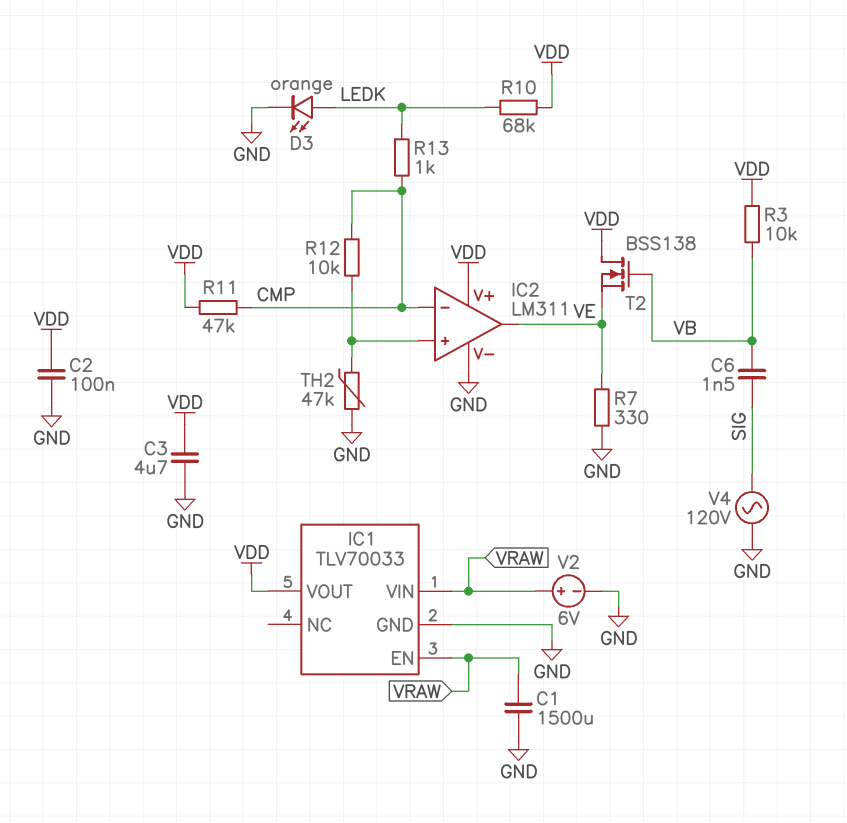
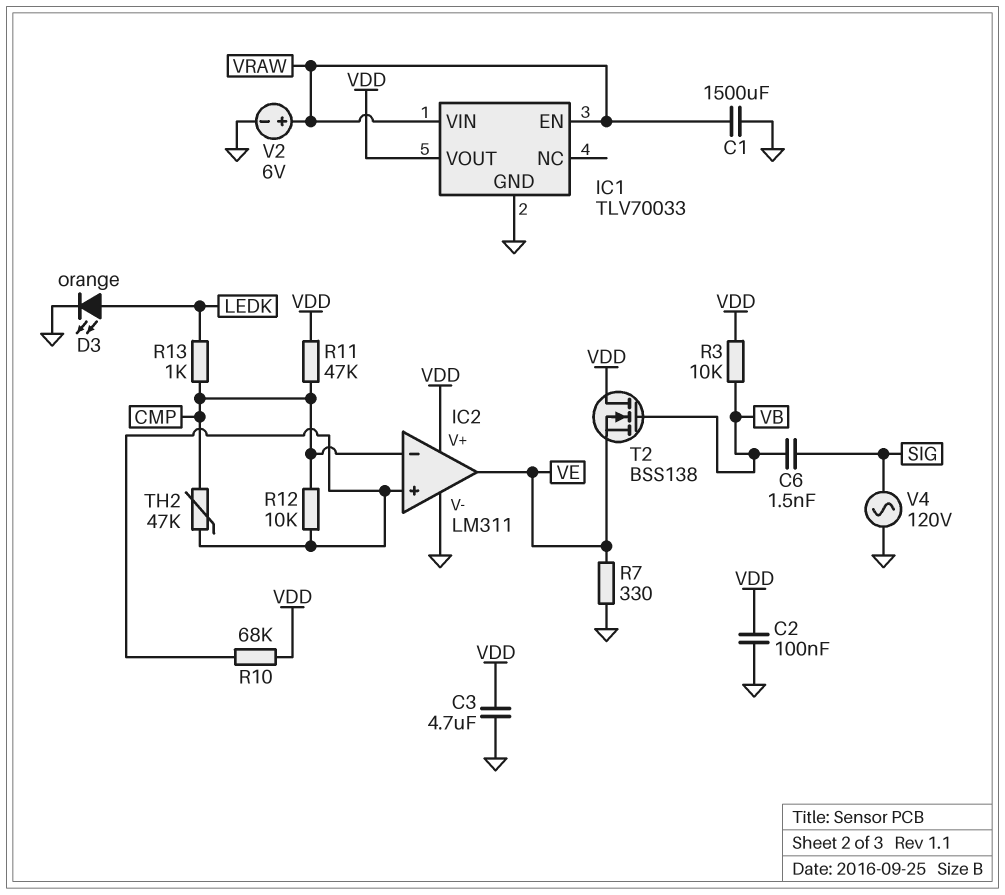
R10: 68k (LEDK, VDD) -> 68k (IC2/in+, VDD)
TH2: 47k (GND, IC2/in+) -> 47k (CMP, IC2/in+)

